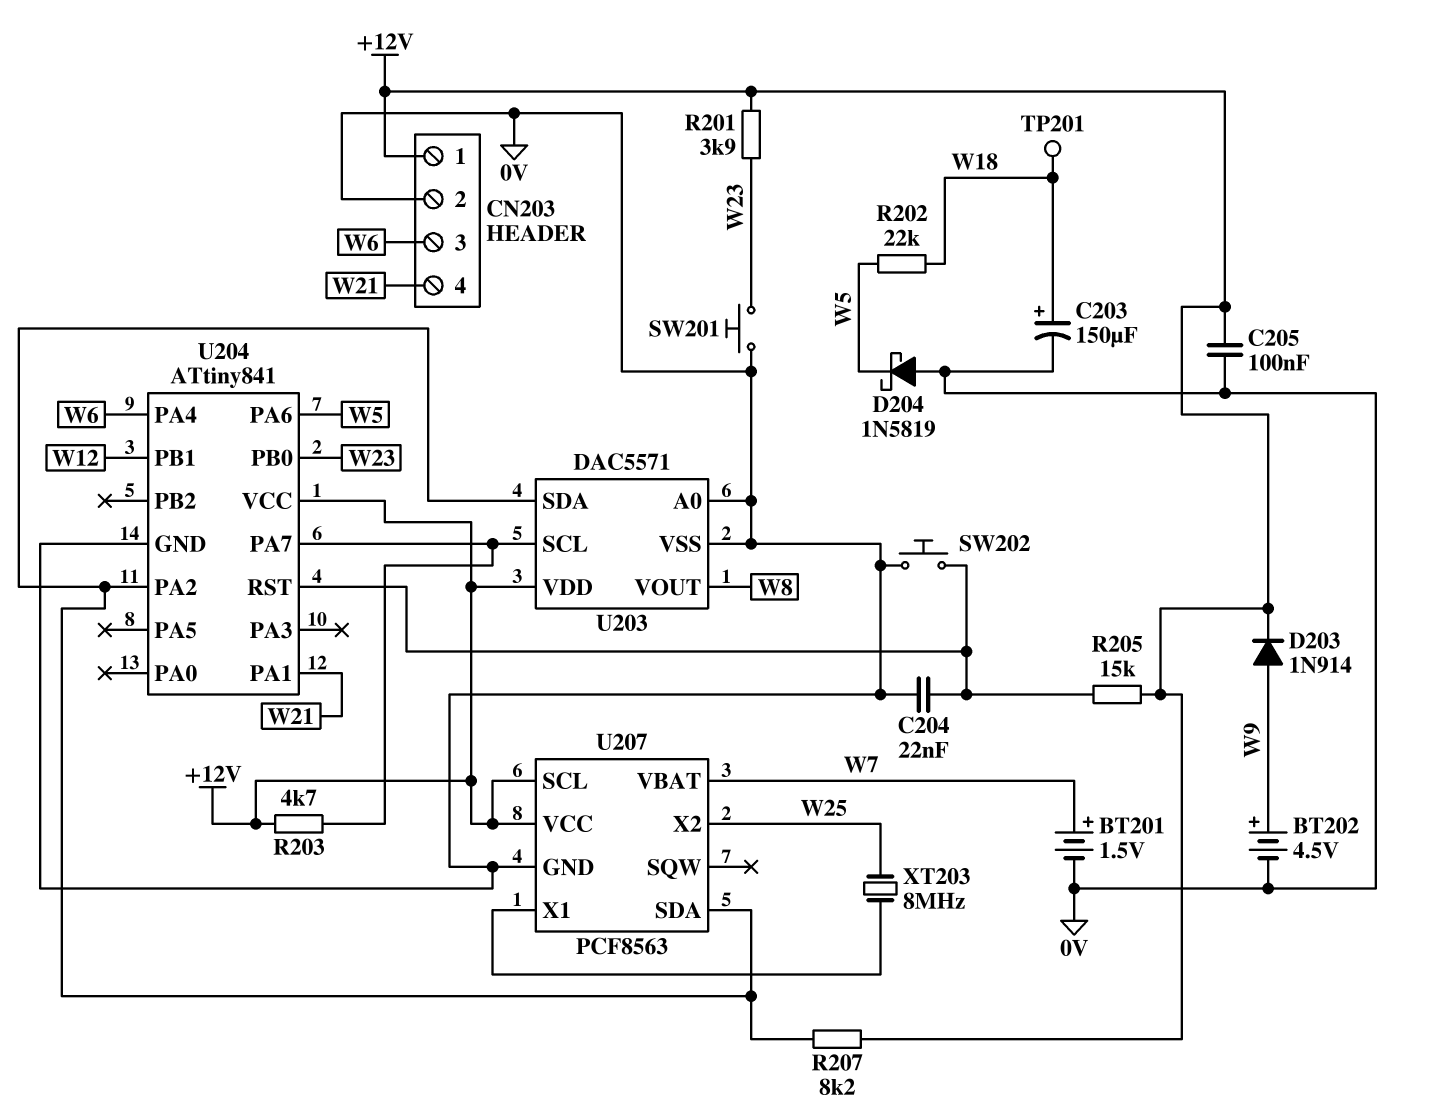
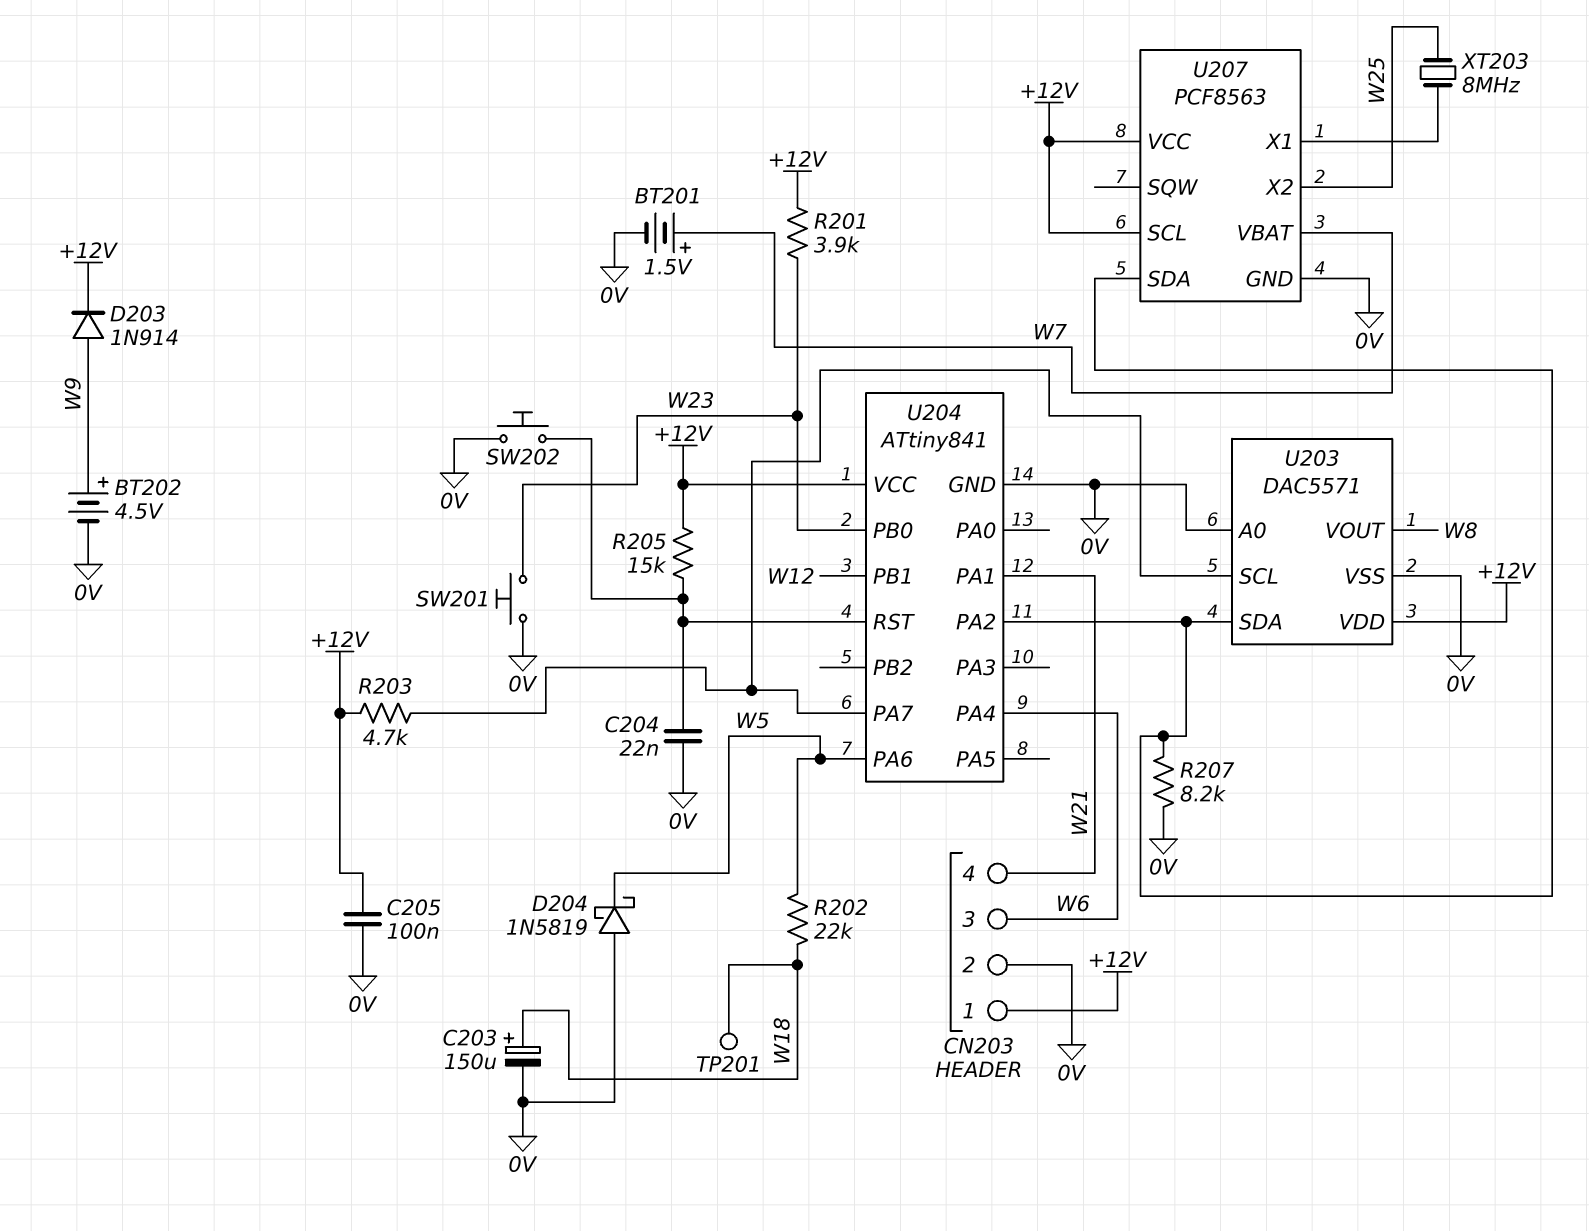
R207: 8.2k (+12V, U203/SDA) -> 8.2k (0V, U203/SDA)

